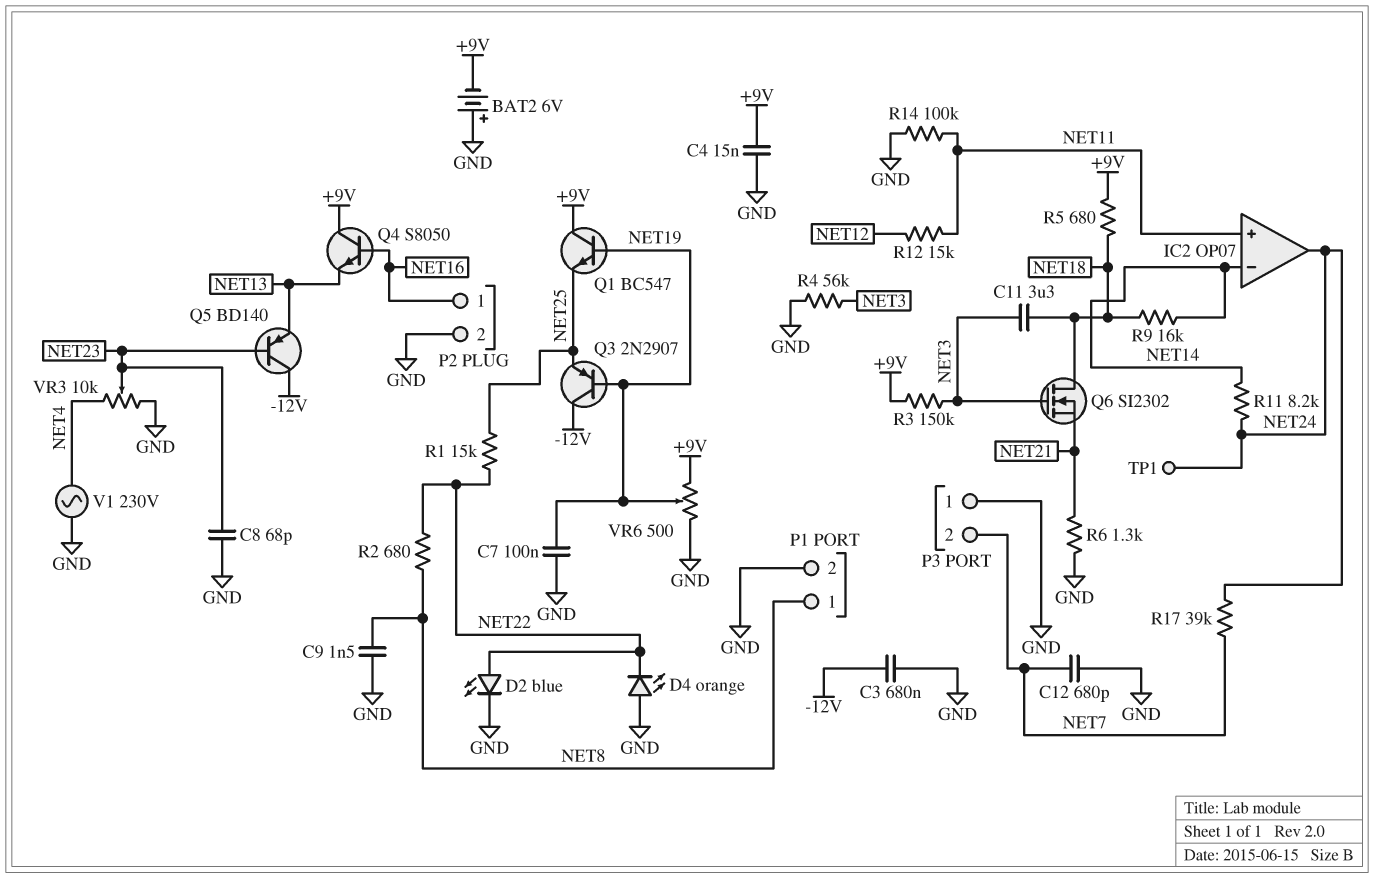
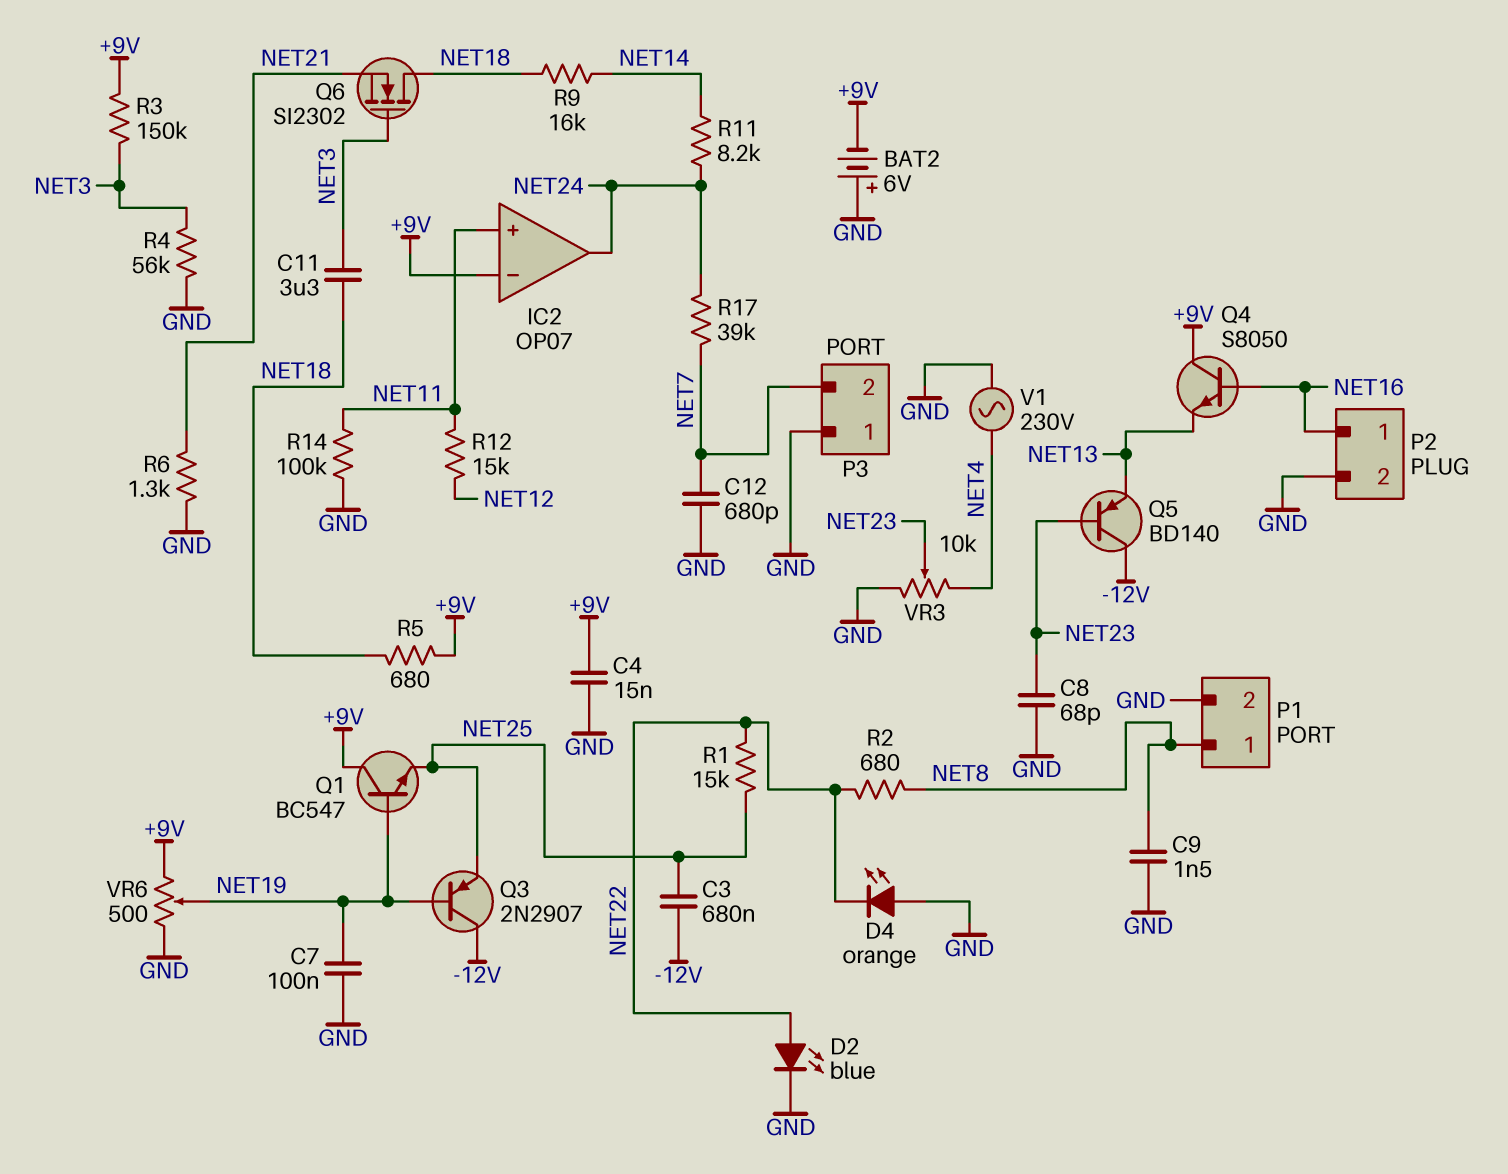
C3: 680nF (-12V, GND) -> 680nF (-12V, NET25)
IC2 pin in-: NET14 -> +9V
TP1: test point (NET24) -> none

